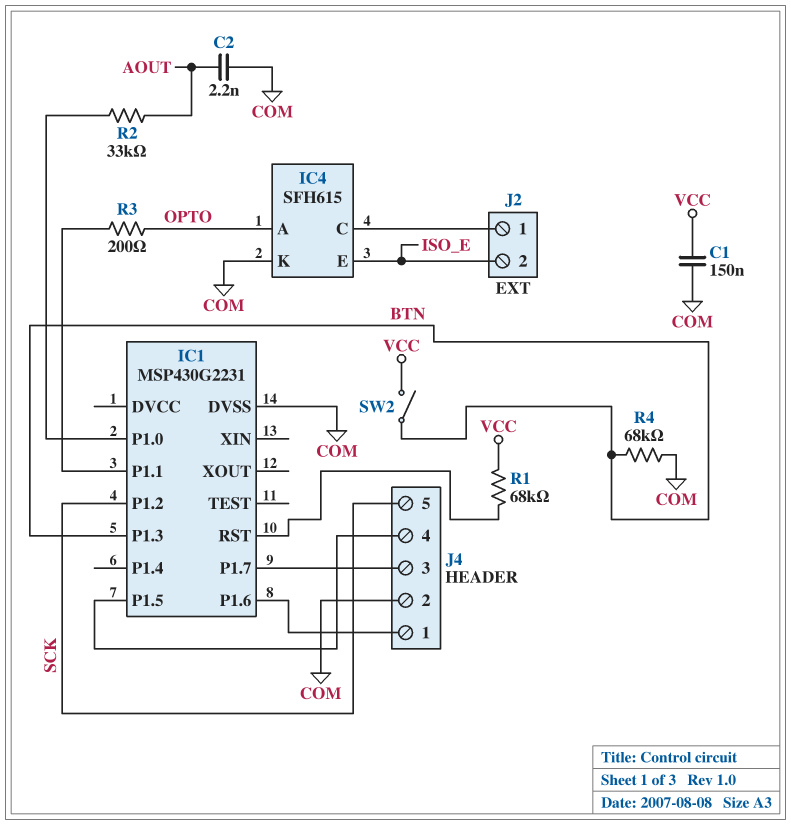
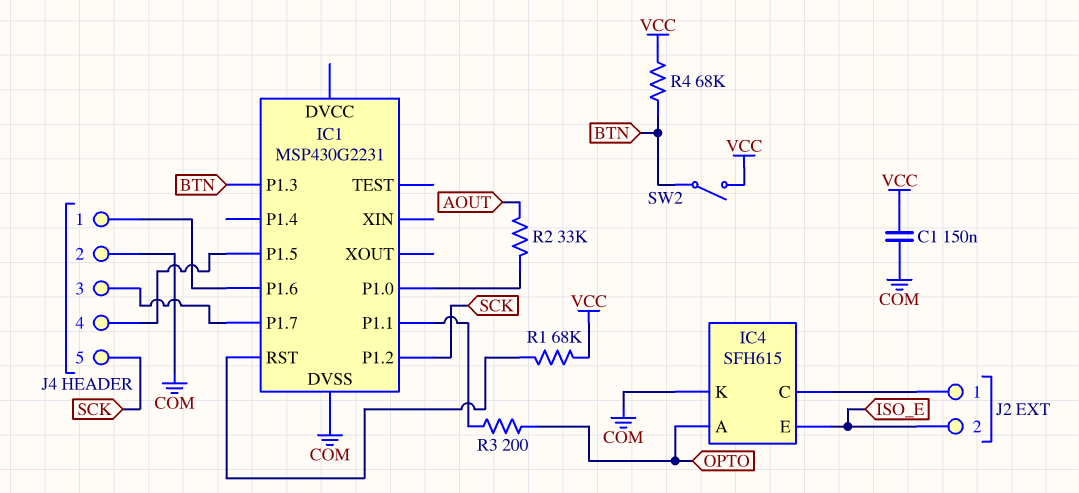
C2: 2.2nF (AOUT, COM) -> none
R4: 68k (BTN, COM) -> 68k (BTN, VCC)

